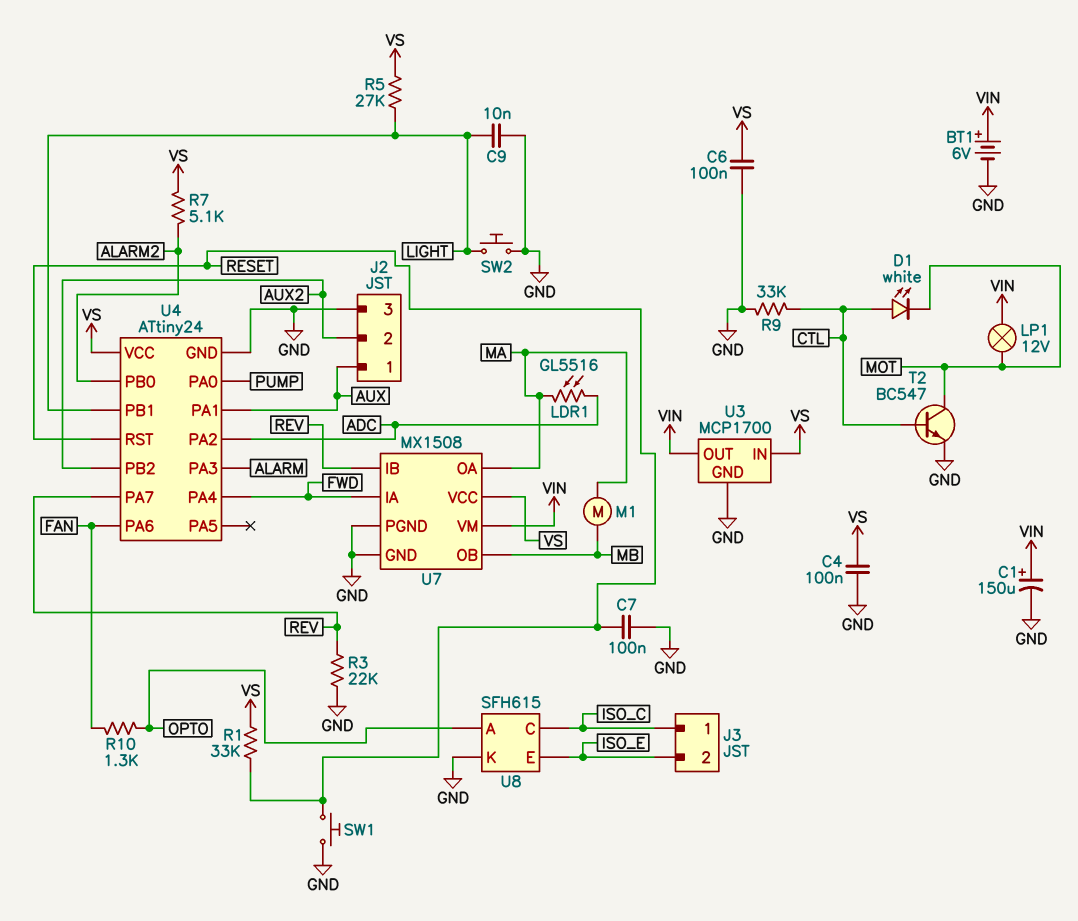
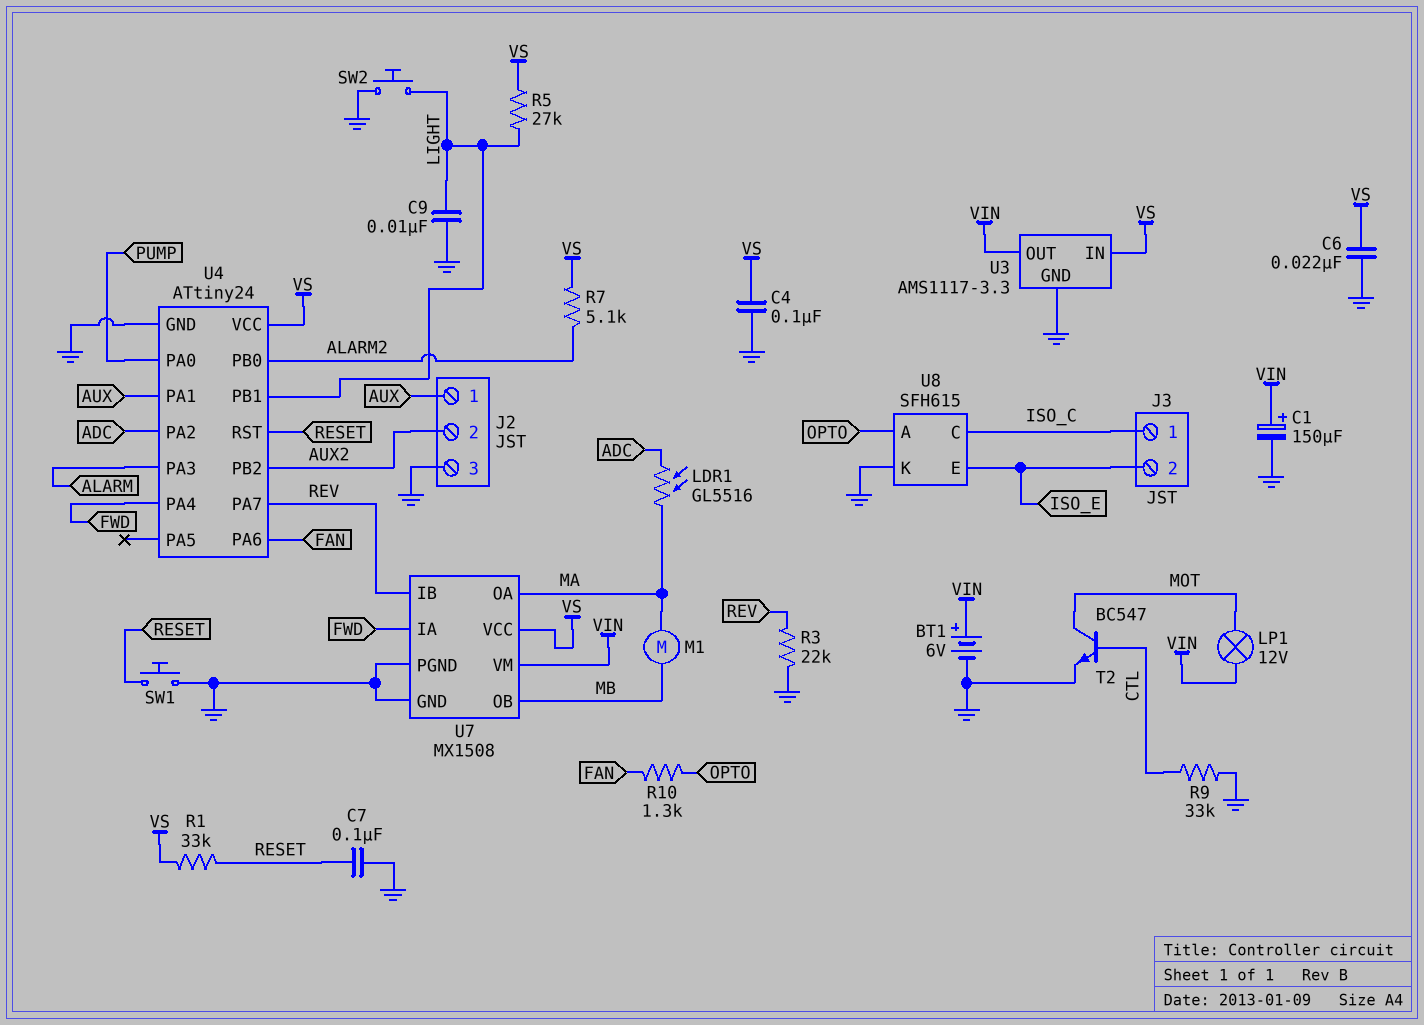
C6: 100nF (GND, VS) -> 22nF (GND, VS)
D1: LED white (A CTL, K MOT) -> none
U3: MCP1700 -> AMS1117-3.3

